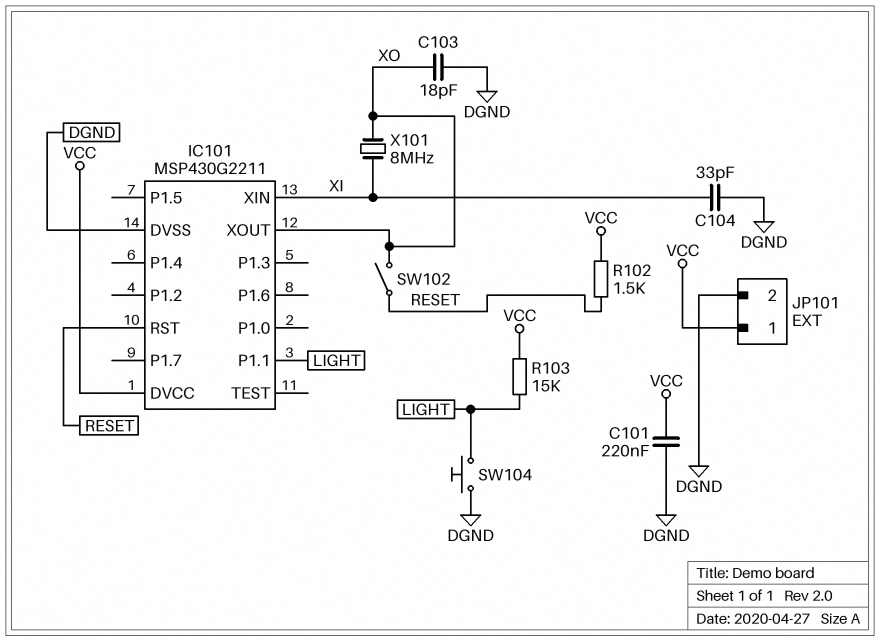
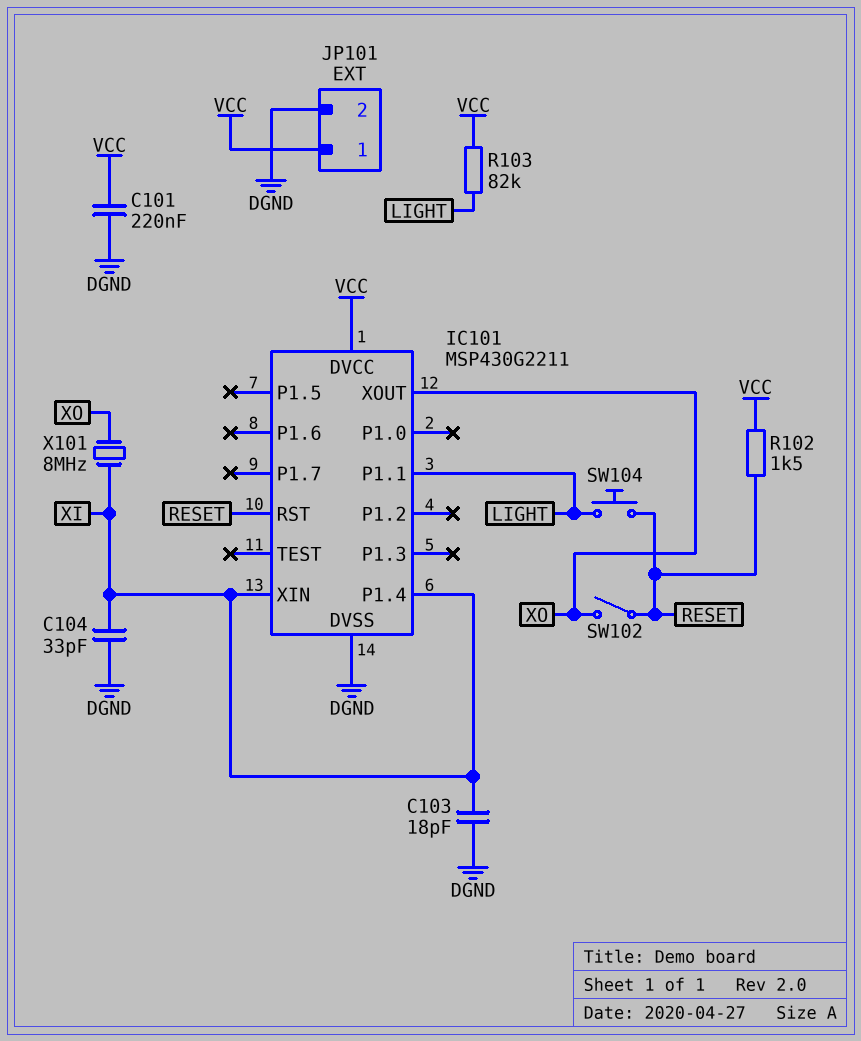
C103: 18pF (DGND, XO) -> 18pF (DGND, XI)
IC101 pin P1.4: none -> XI
R103: 15k (LIGHT, VCC) -> 82k (LIGHT, VCC)
SW104: button (DGND, LIGHT) -> button (LIGHT, RESET)

